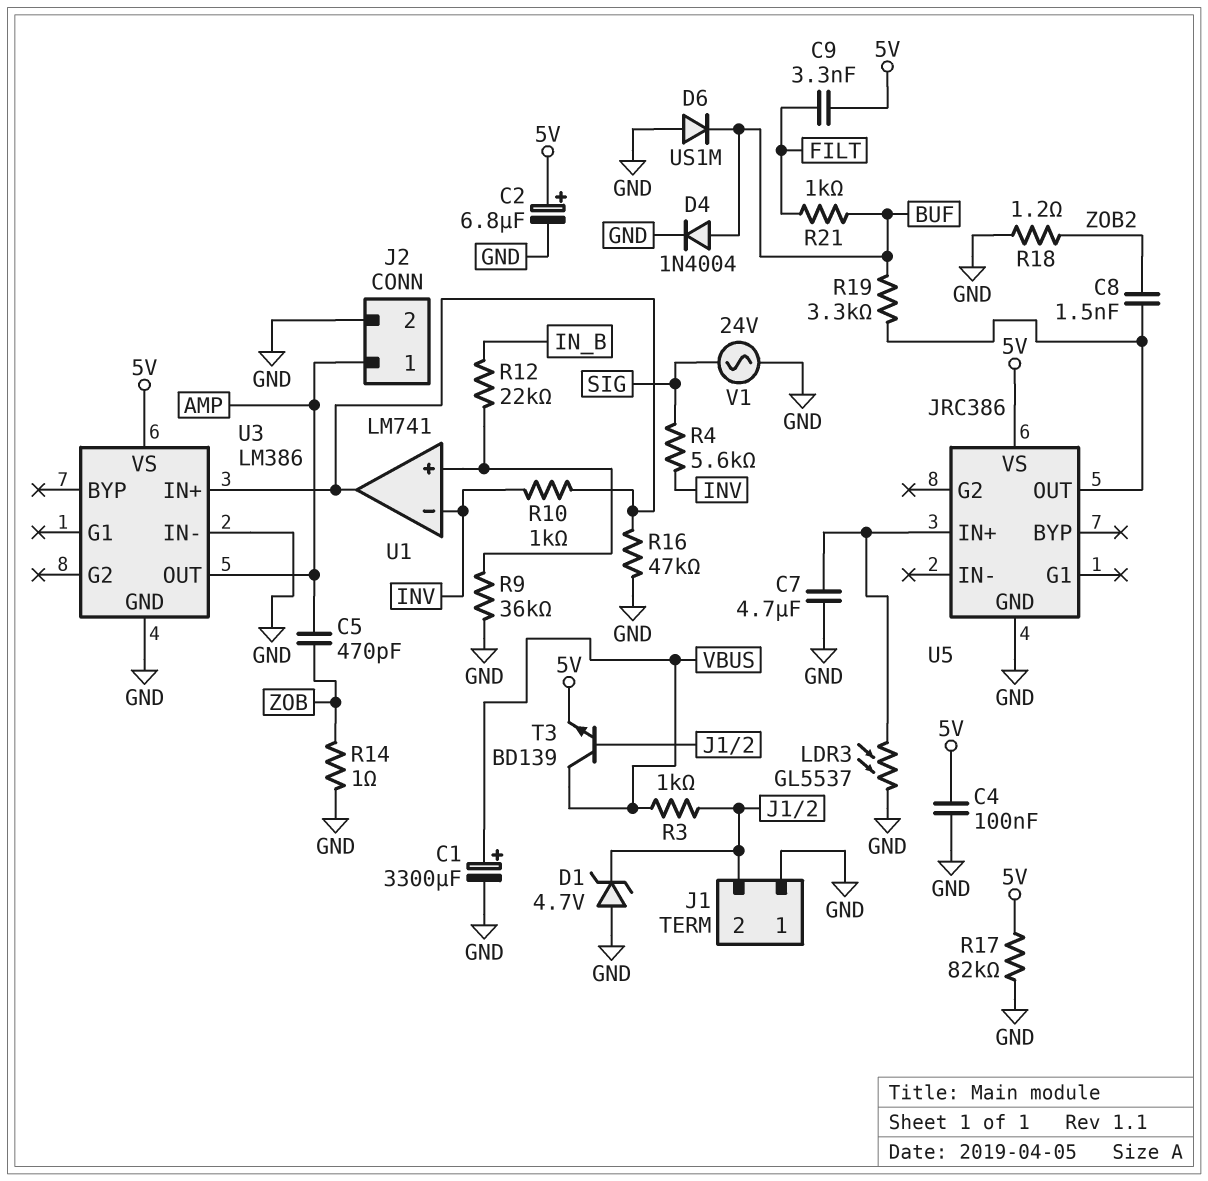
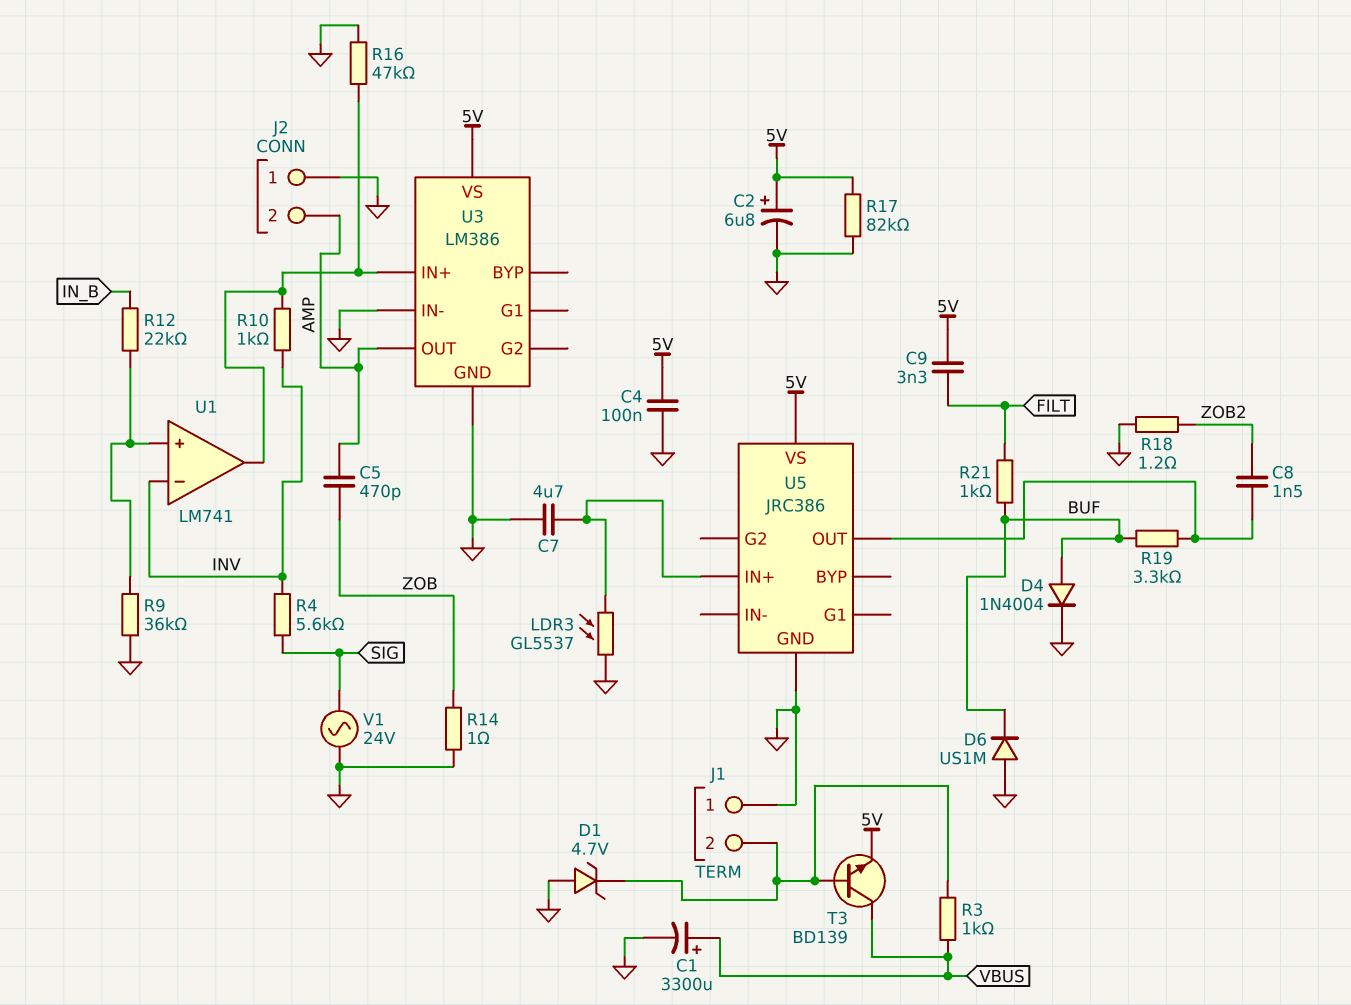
J2 pin 1: AMP -> GND
J2 pin 2: GND -> AMP

